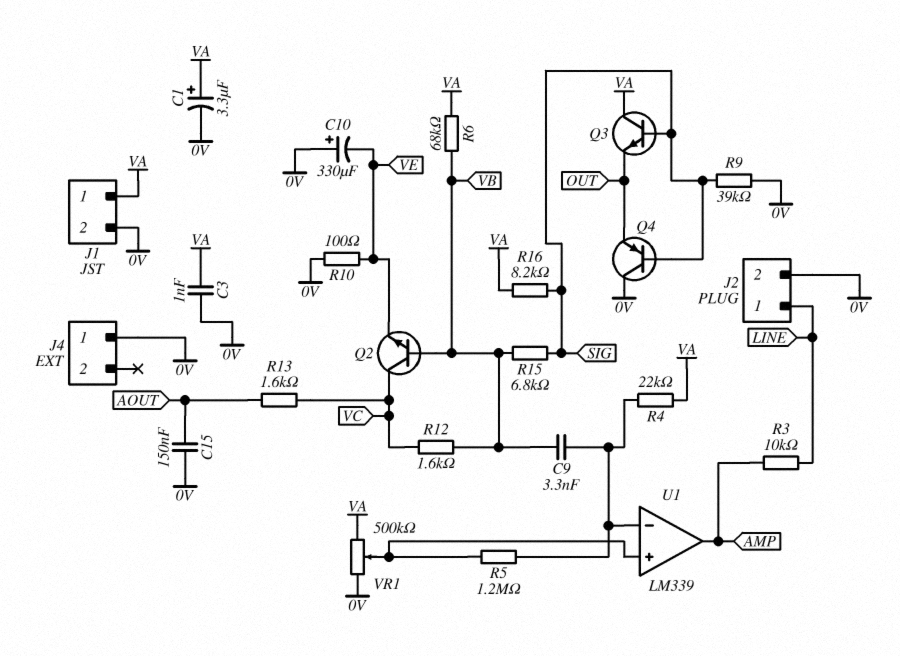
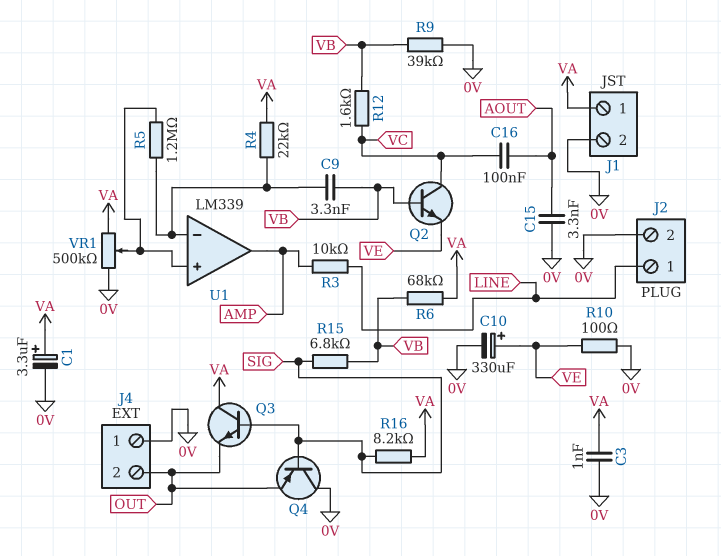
C10: 330uF (plus 0V, minus VE) -> 330uF (plus VE, minus 0V)
C15: 150nF (0V, AOUT) -> 3.3nF (0V, AOUT)
C16: none -> 100nF (AOUT, VC)
J4 pin 2: none -> OUT
R9: 39k (0V, SIG) -> 39k (0V, VB)
R13: 1.6k (AOUT, VC) -> none

